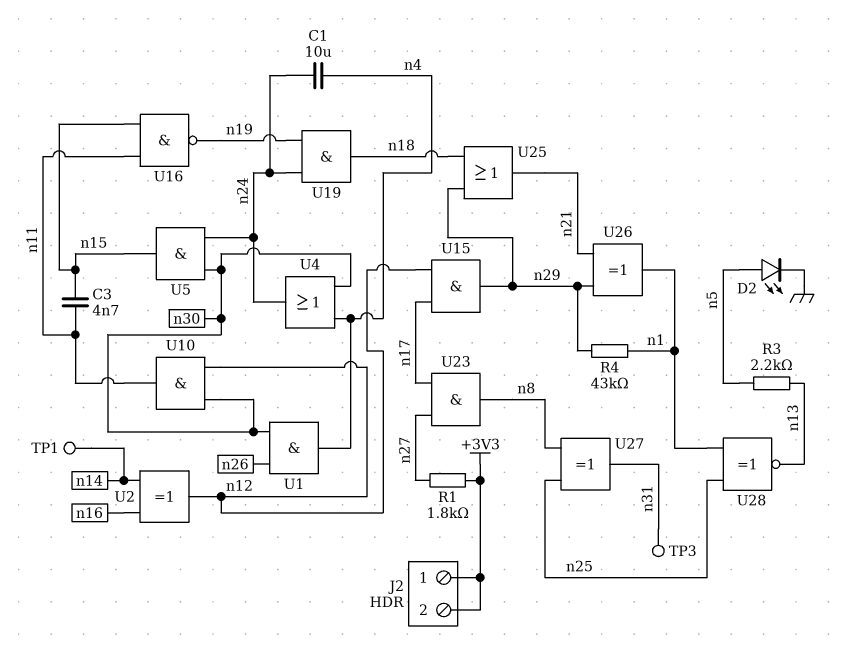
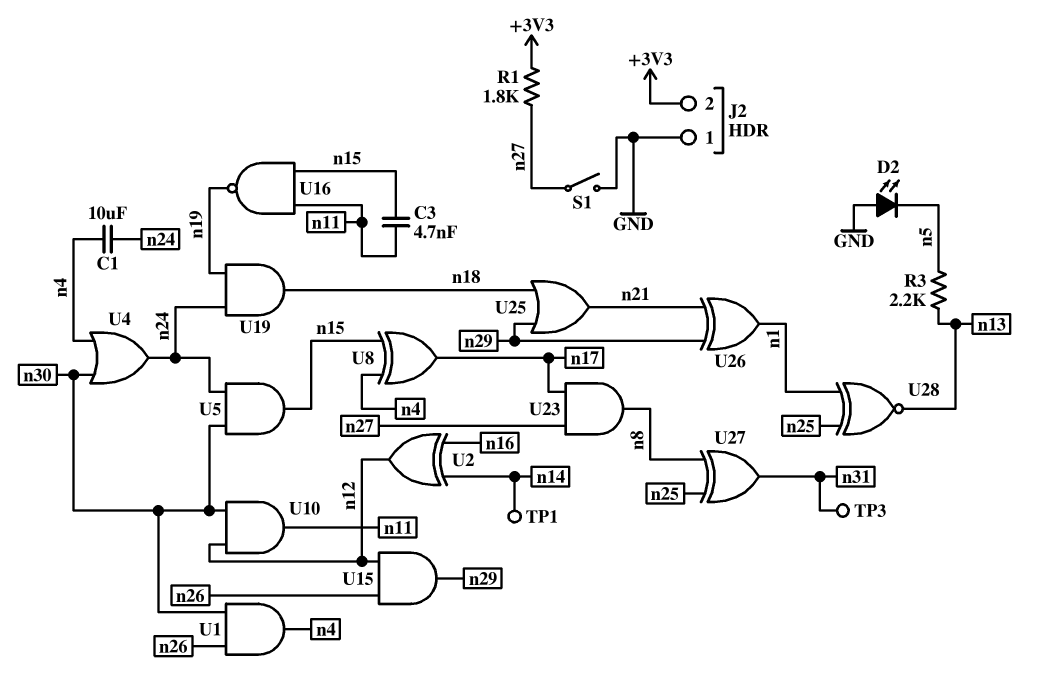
D2: LED (A n5, K GND) -> LED (A GND, K n5)
J2 pin 1: +3V3 -> GND
R4: 43k (n1, n29) -> none
S1: none -> switch (GND, n27)
U8: none -> XOR (in n4, in n15, out n17)
U15: AND (in n12, in n17, out n29) -> AND (in n12, in n26, out n29)

